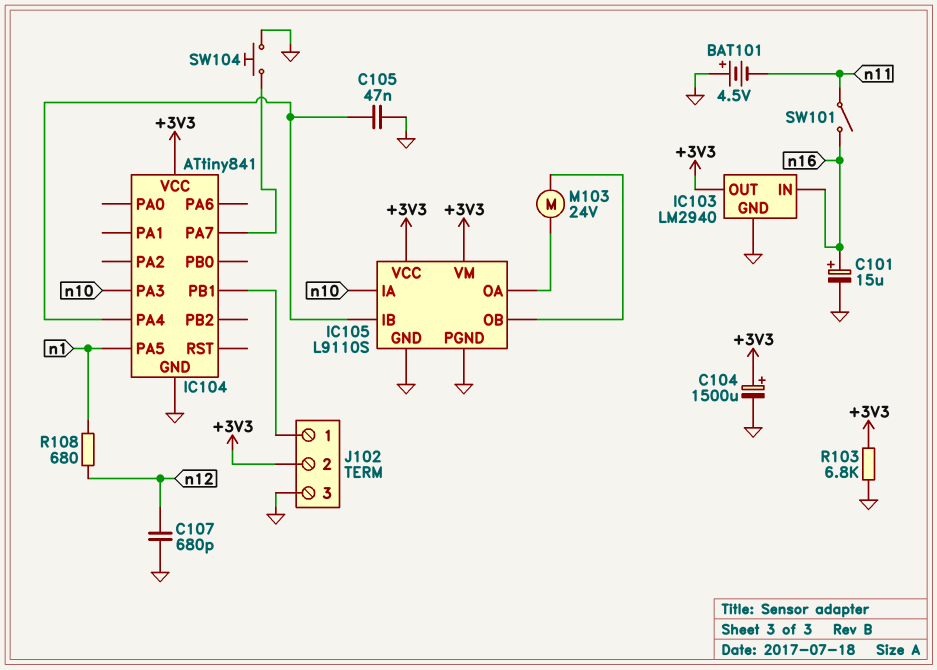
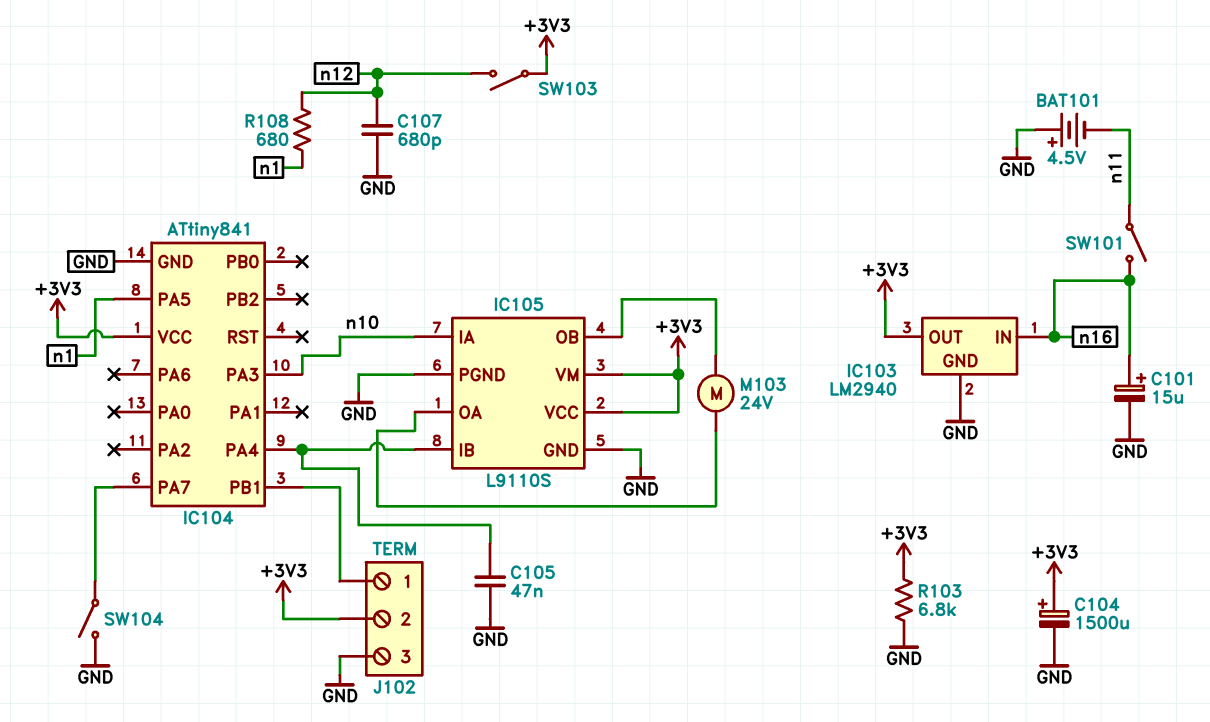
SW103: none -> switch (+3V3, n12)
SW104: button (GND, IC104/PA7) -> switch (GND, IC104/PA7)

